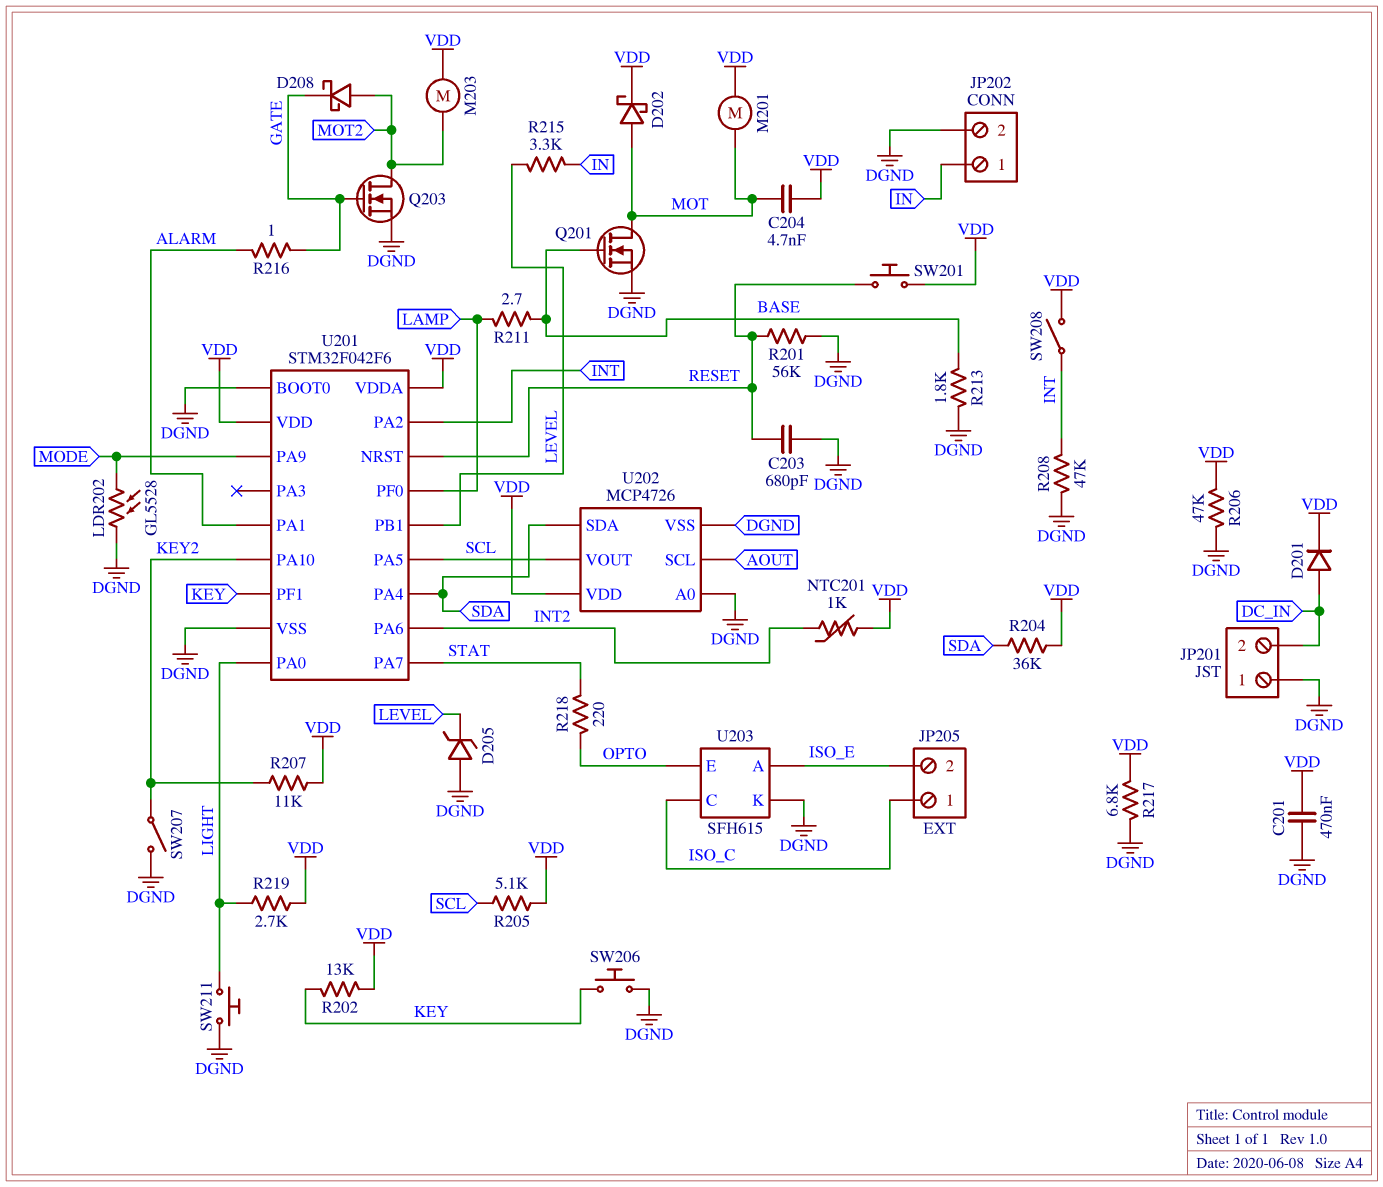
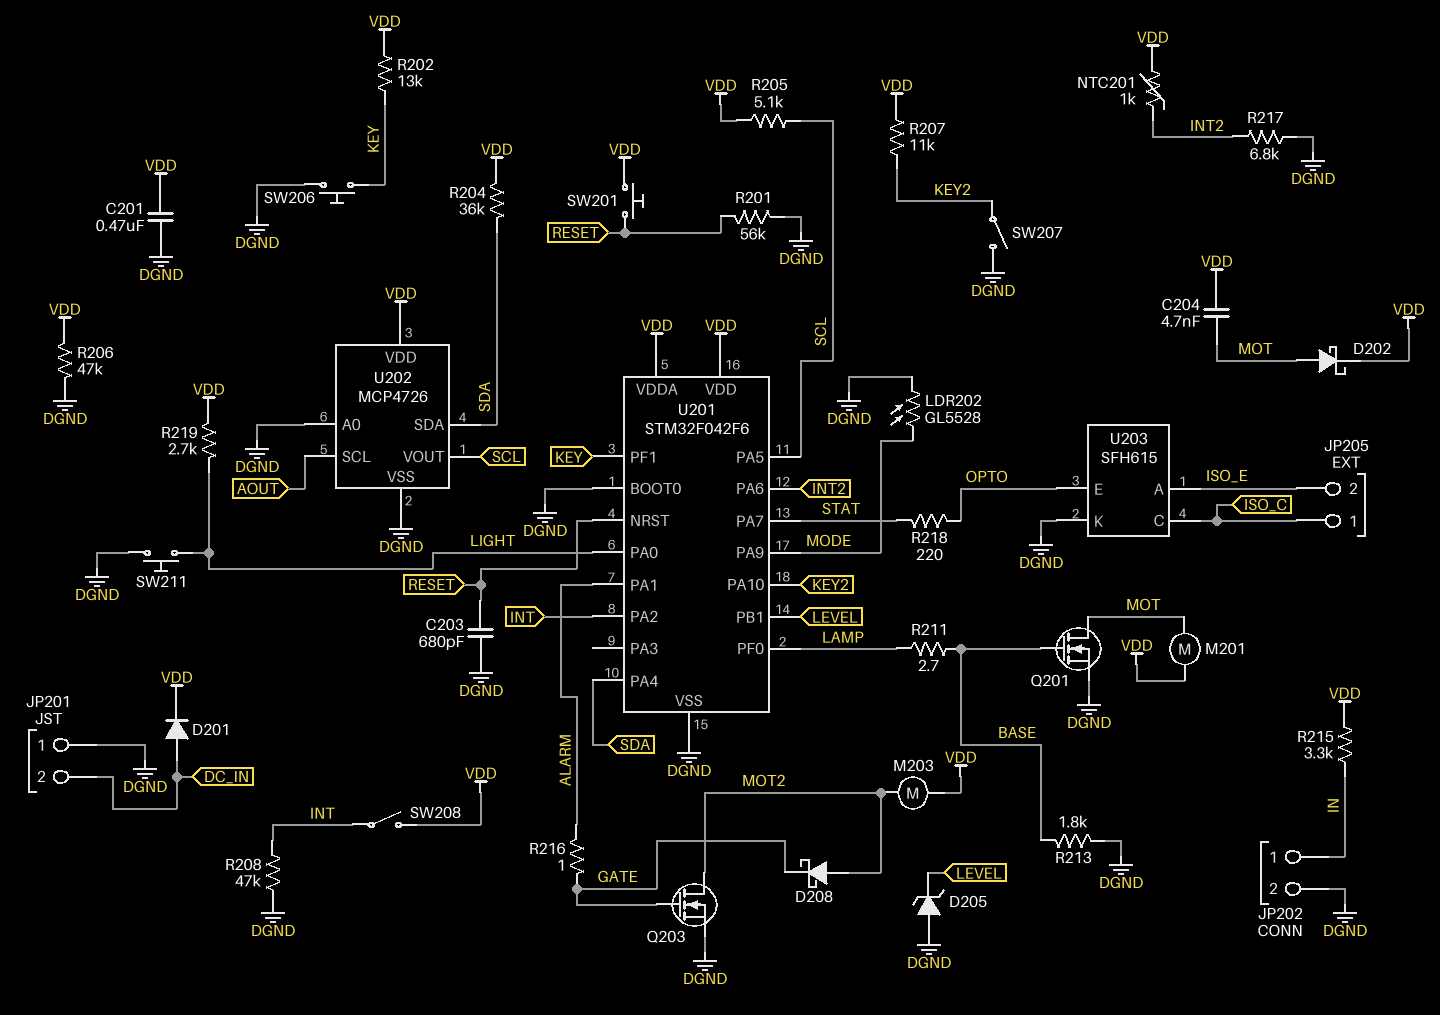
R215: 3.3k (IN, LEVEL) -> 3.3k (IN, VDD)
R217: 6.8k (DGND, VDD) -> 6.8k (DGND, INT2)

